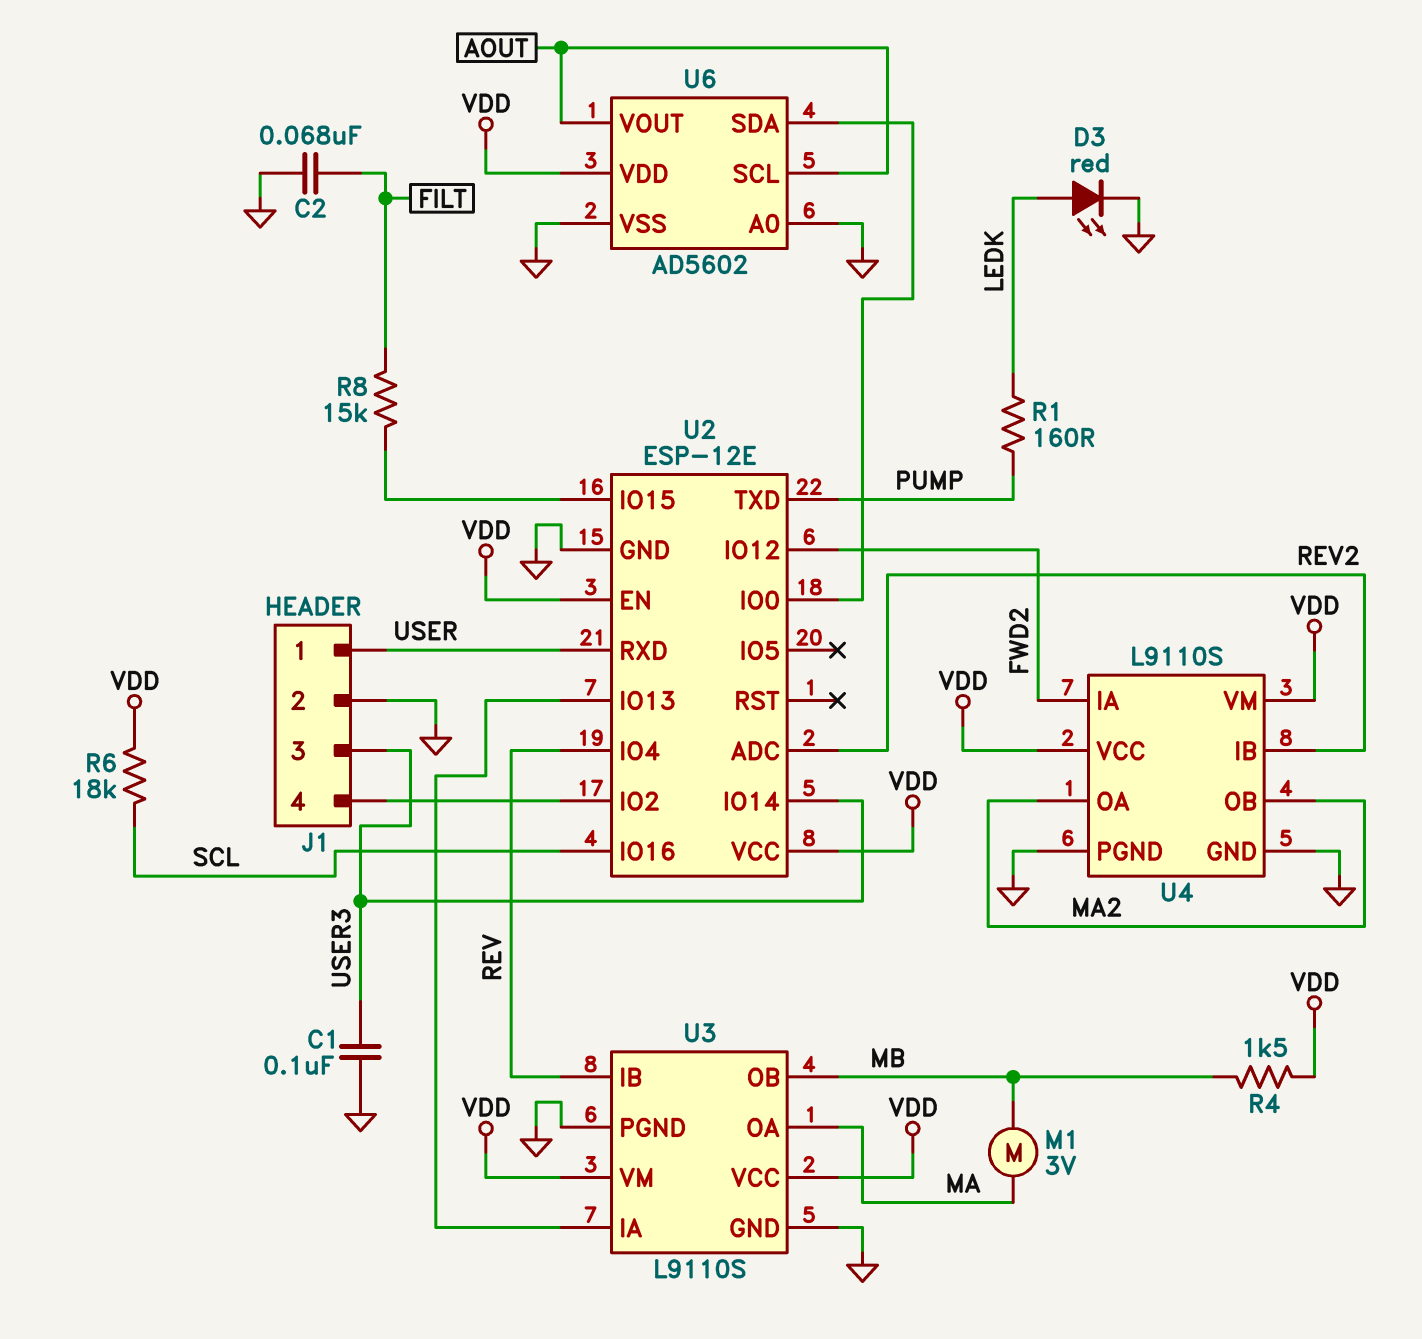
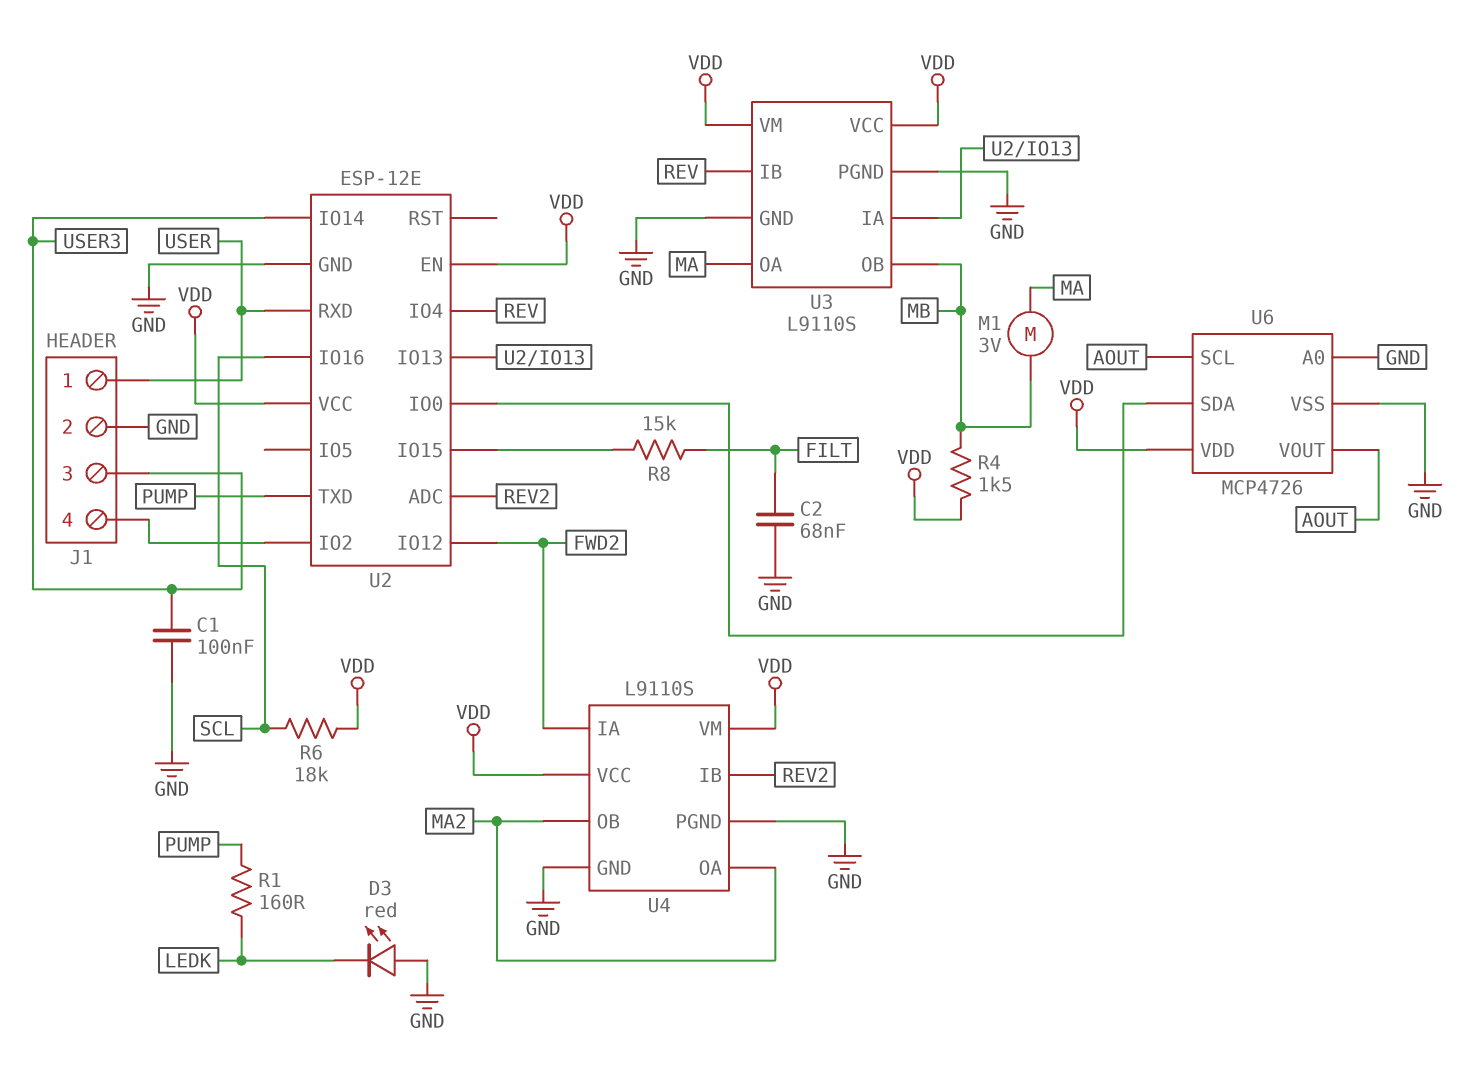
D3: LED red (A LEDK, K GND) -> LED red (A GND, K LEDK)
U6: AD5602 -> MCP4726

